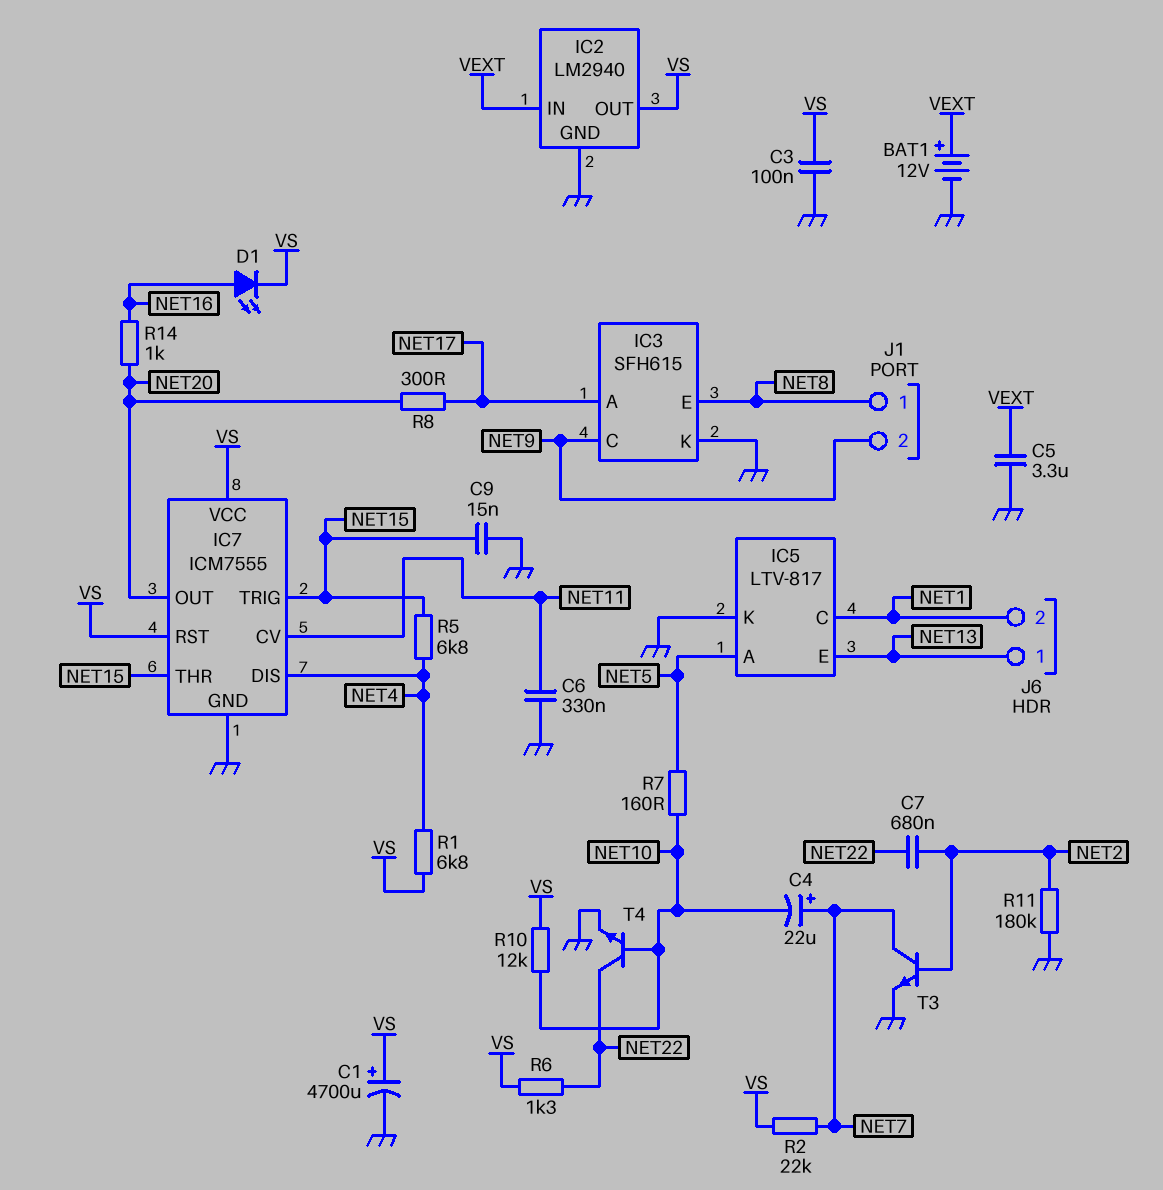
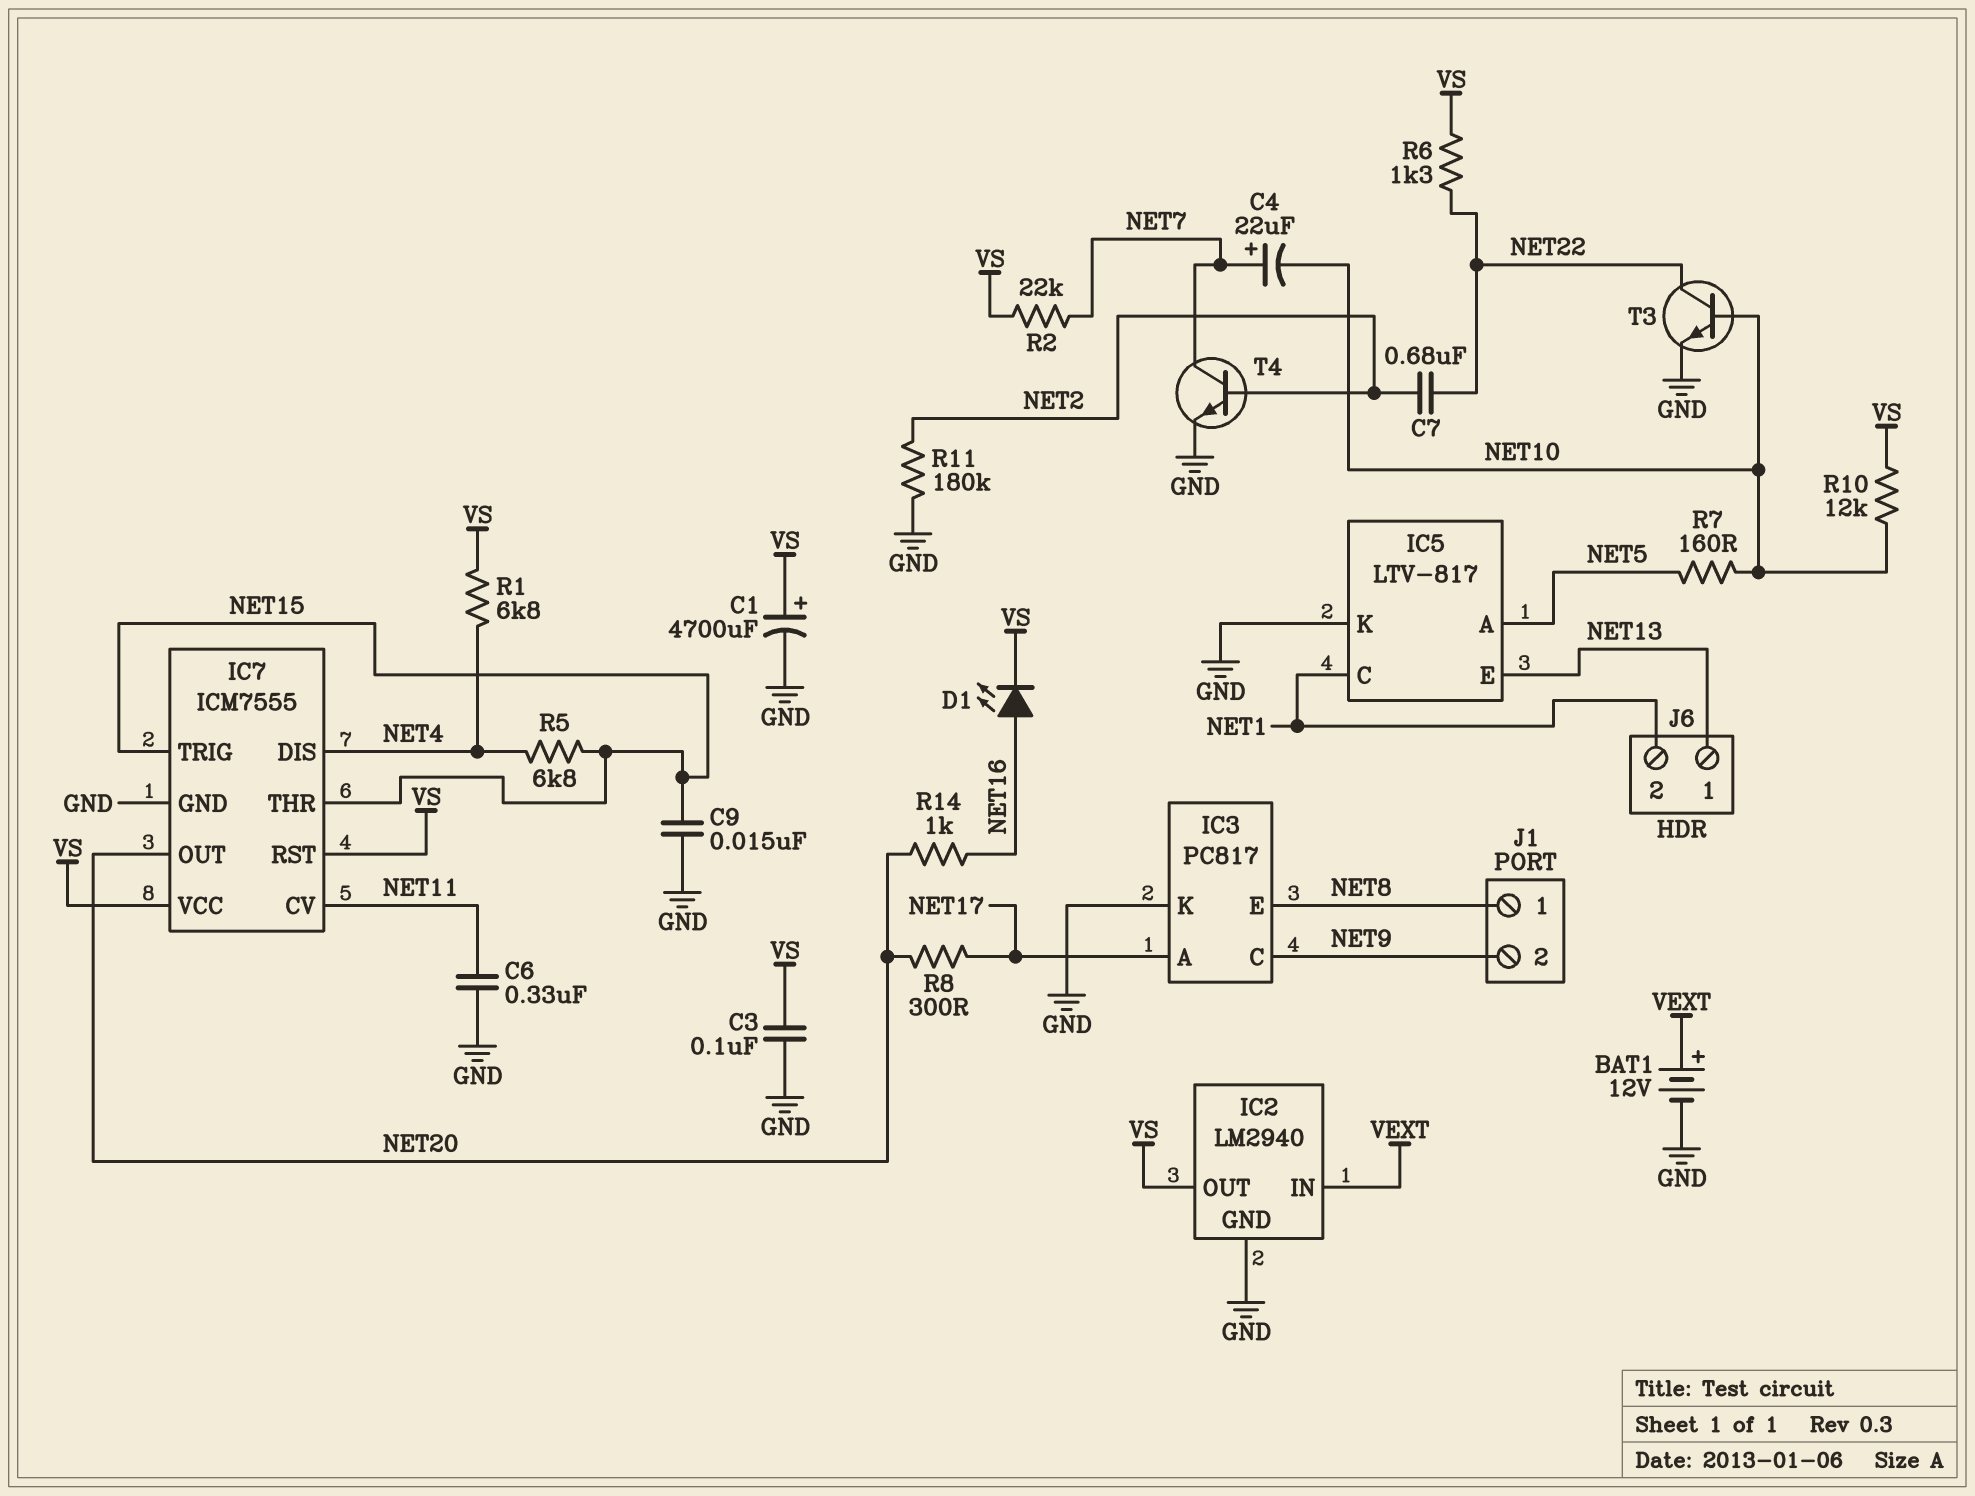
C5: 3.3uF (GND, VEXT) -> none
IC3: SFH615 -> PC817
T3: NPN (B NET2, C NET7, E GND) -> NPN (B NET10, C NET22, E GND)
T4: NPN (B NET10, C NET22, E GND) -> NPN (B NET2, C NET7, E GND)

